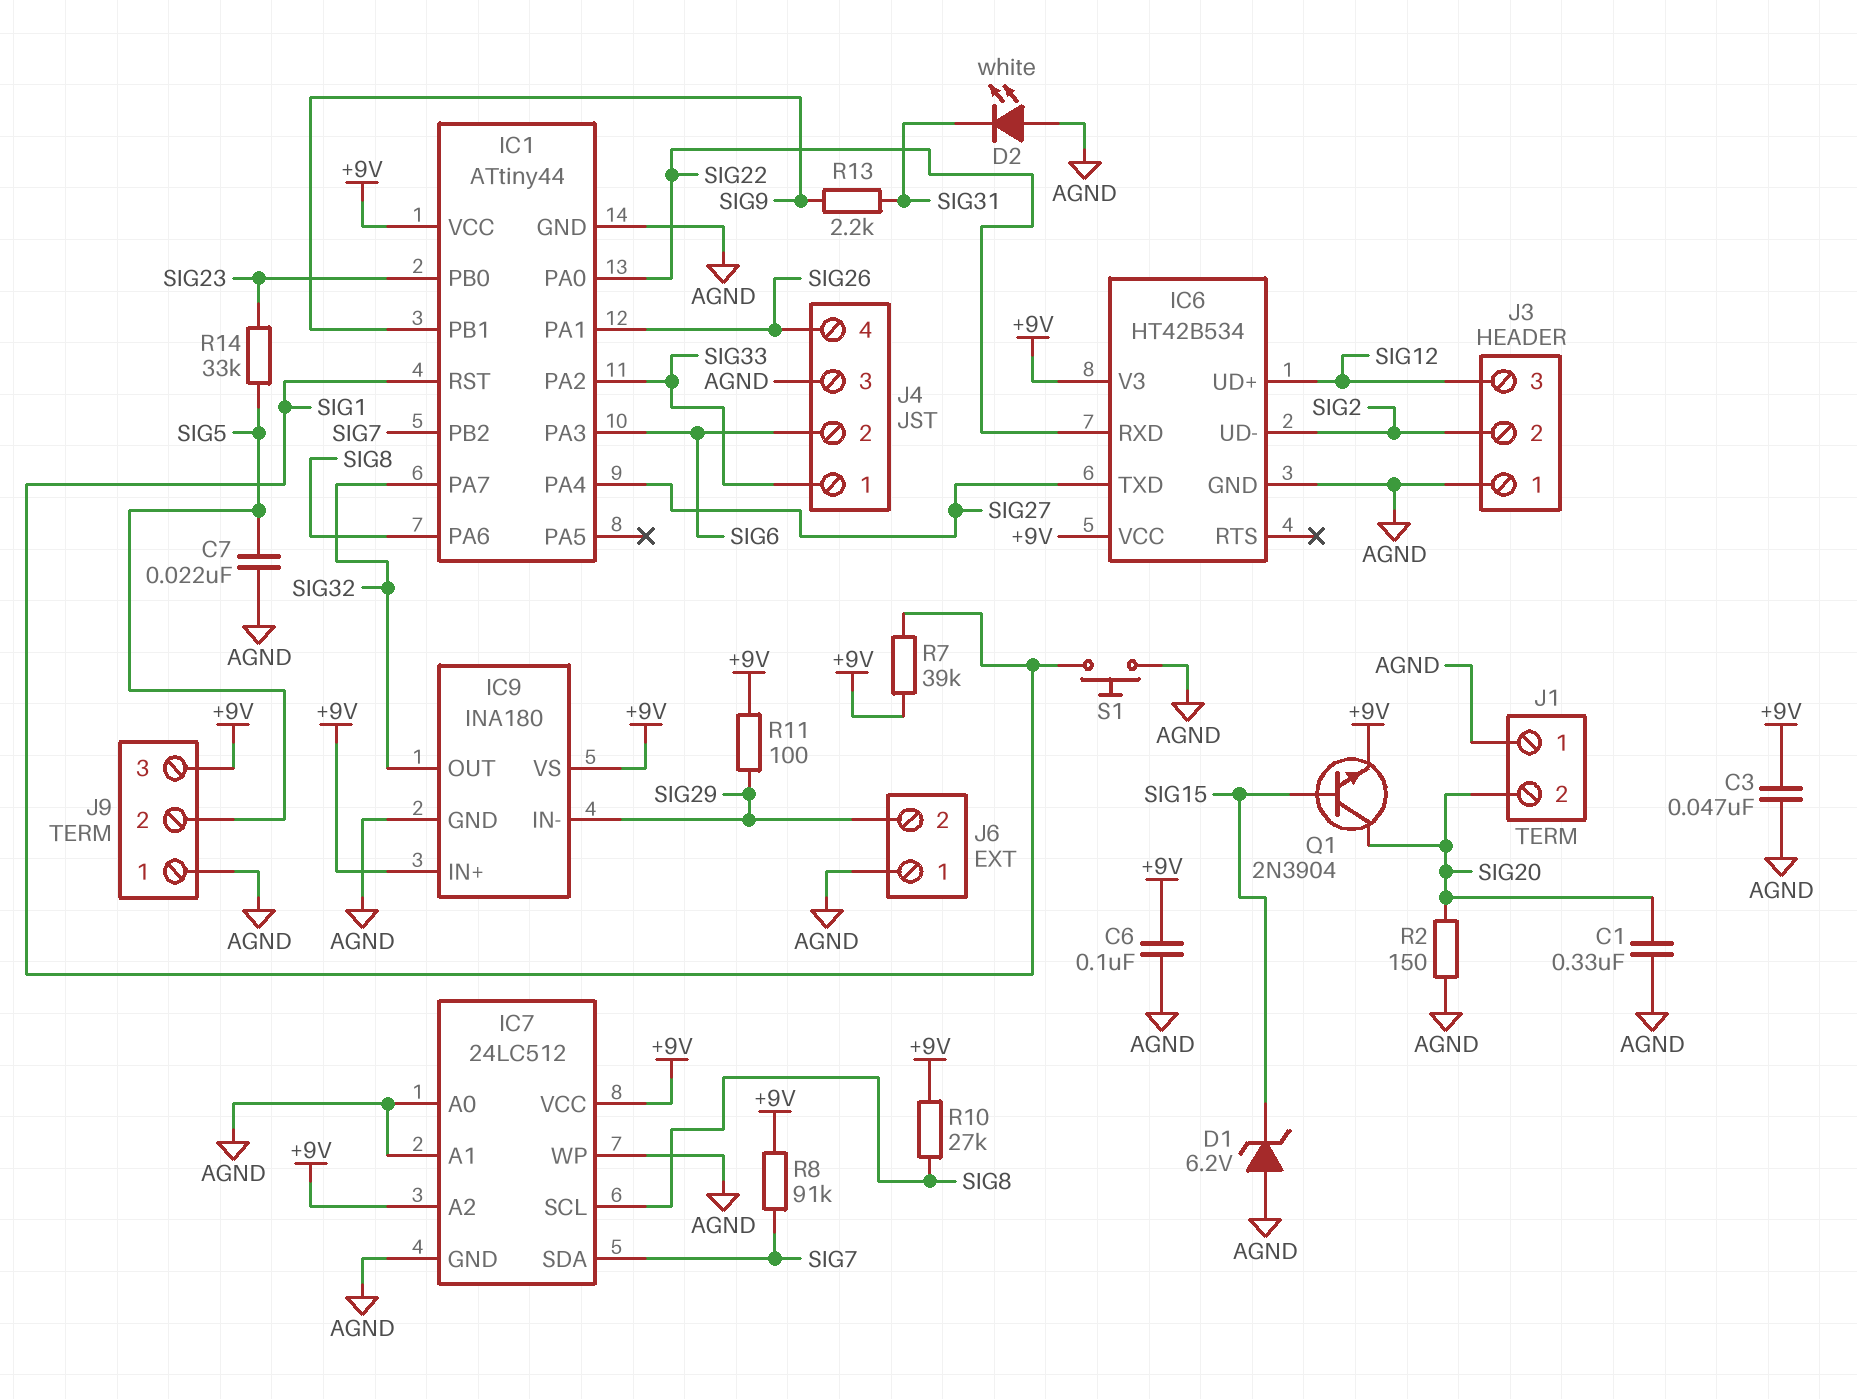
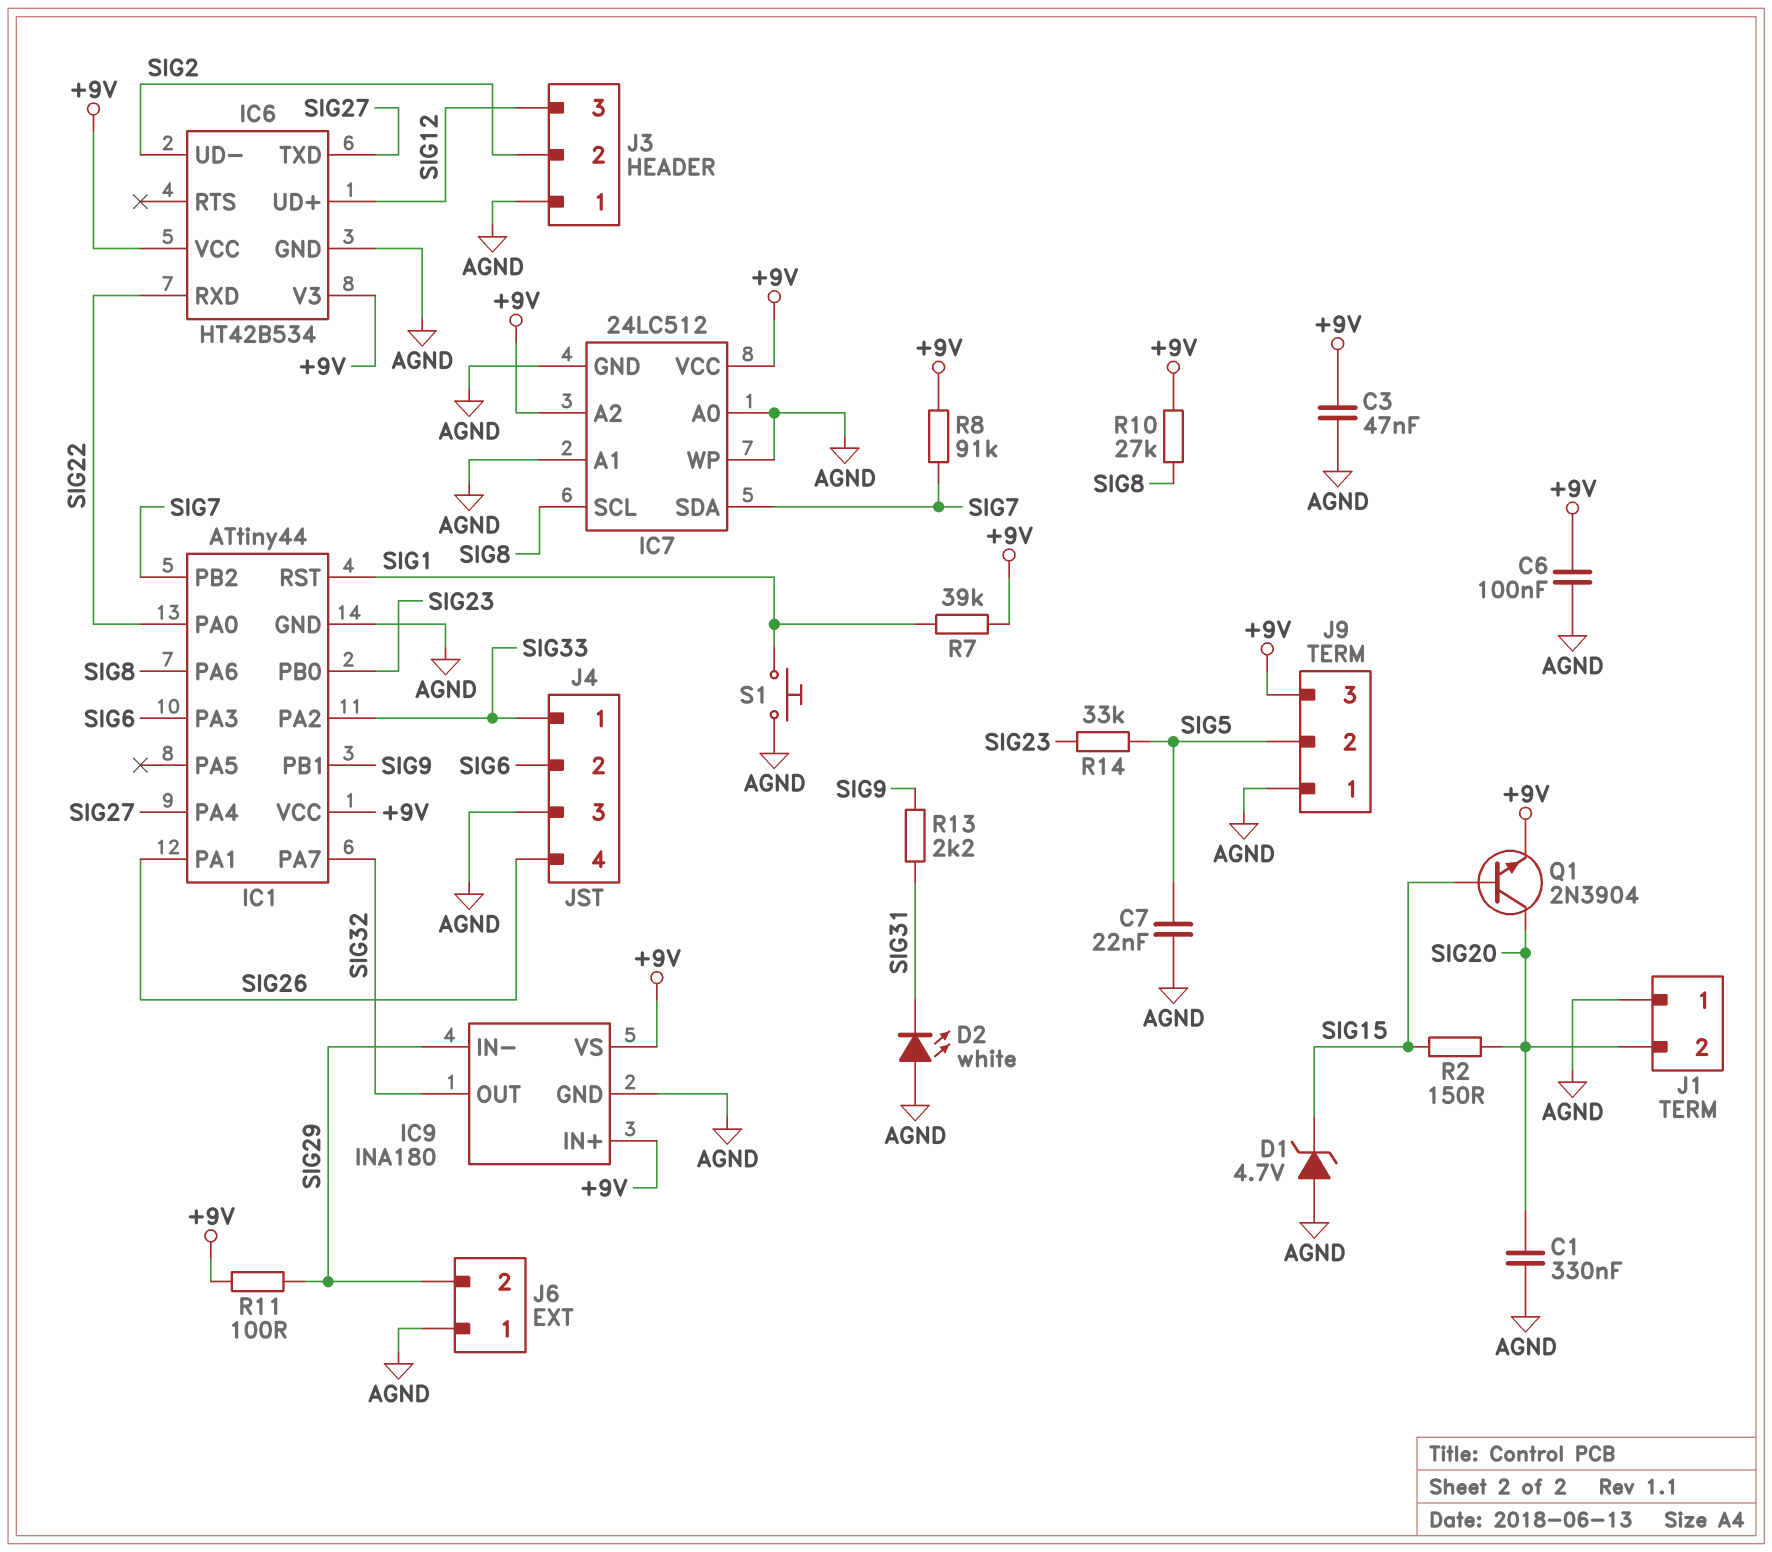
D1: zener 6.2V (A AGND, K SIG15) -> zener 4.7V (A AGND, K SIG15)
R2: 150 (AGND, SIG20) -> 150 (SIG15, SIG20)

